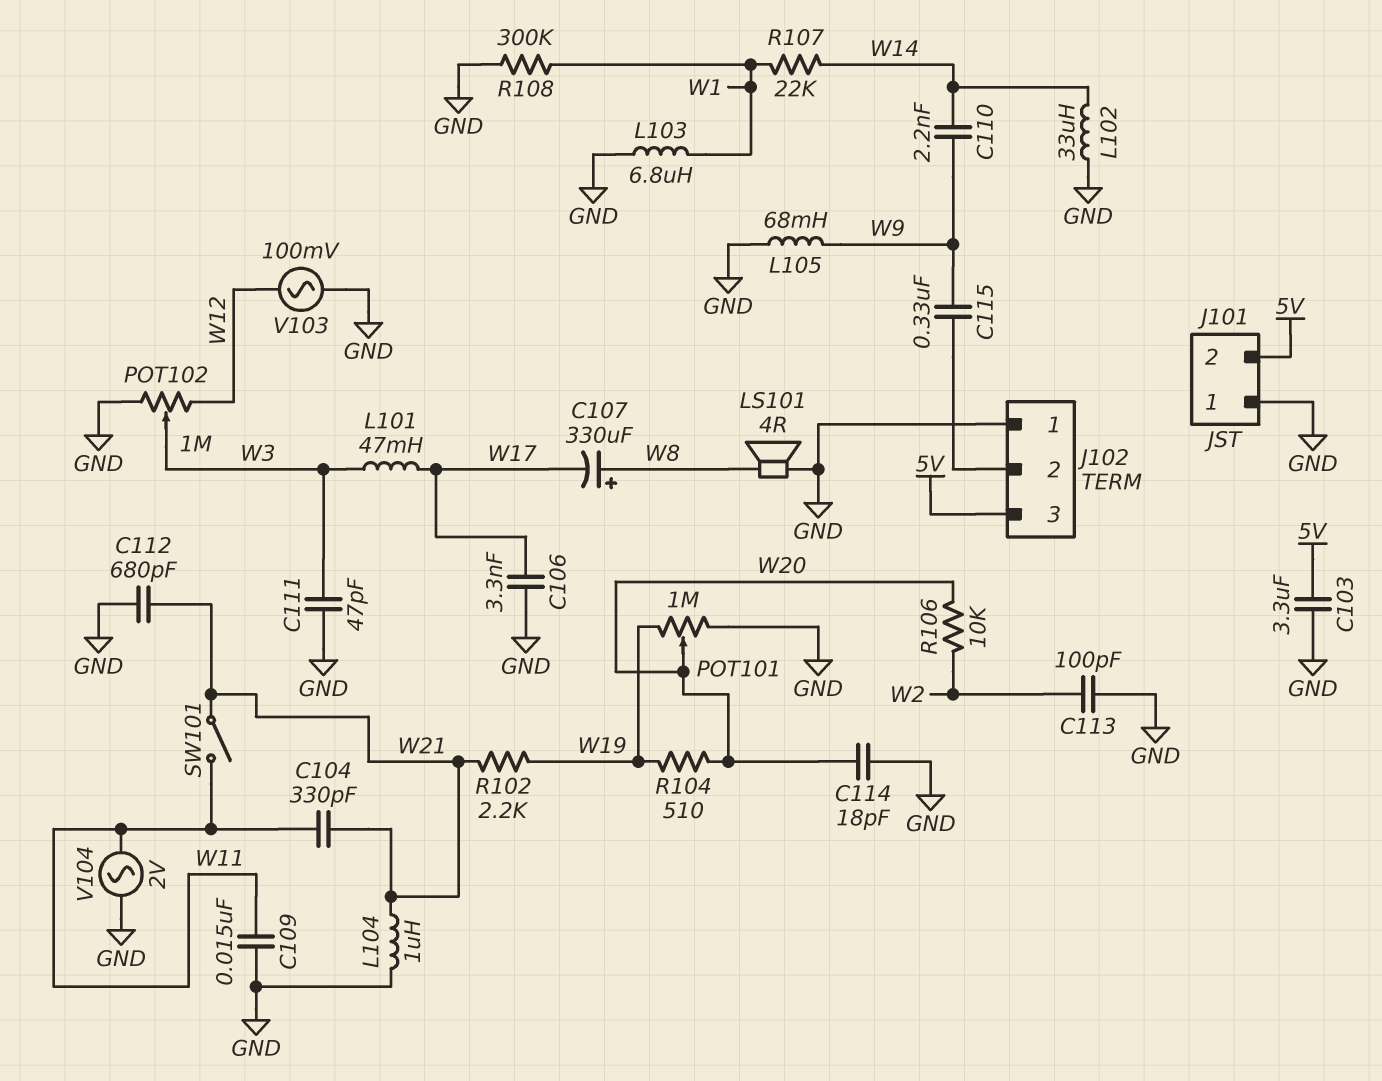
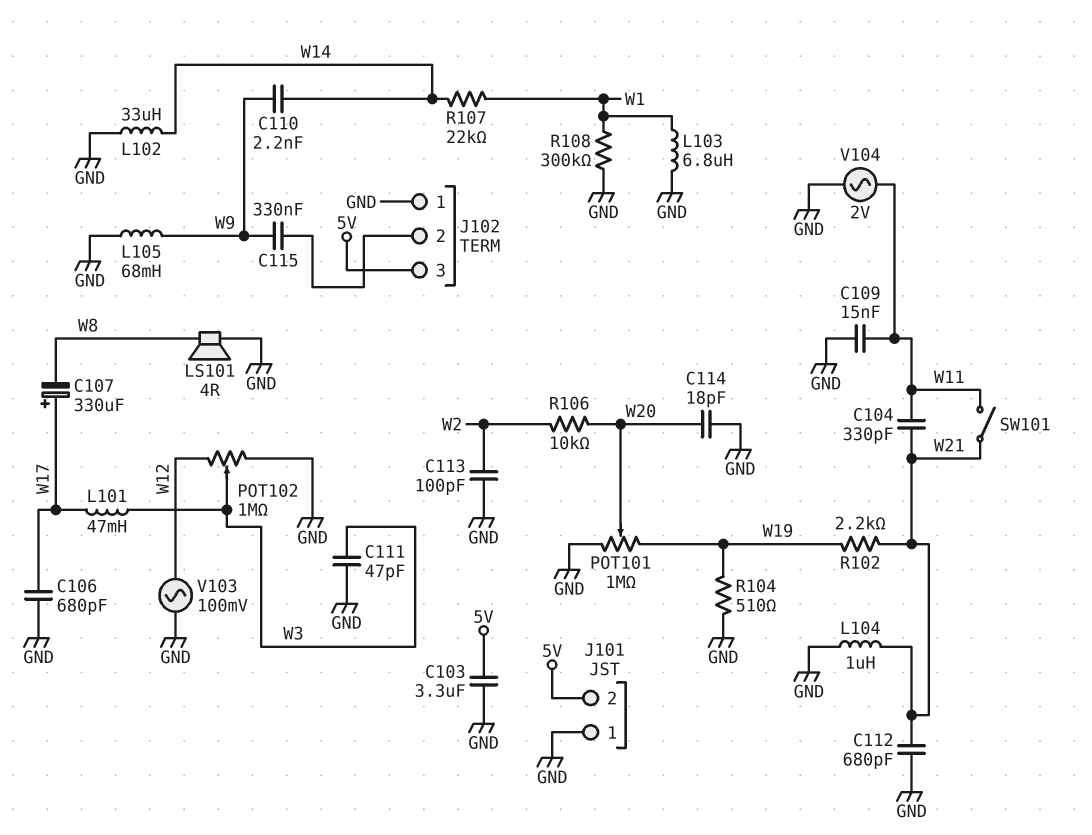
C106: 3.3nF (GND, W17) -> 680pF (GND, W17)
C107: 330uF (plus W8, minus W17) -> 330uF (plus W17, minus W8)
R104: 510 (W19, W20) -> 510 (GND, W19)

